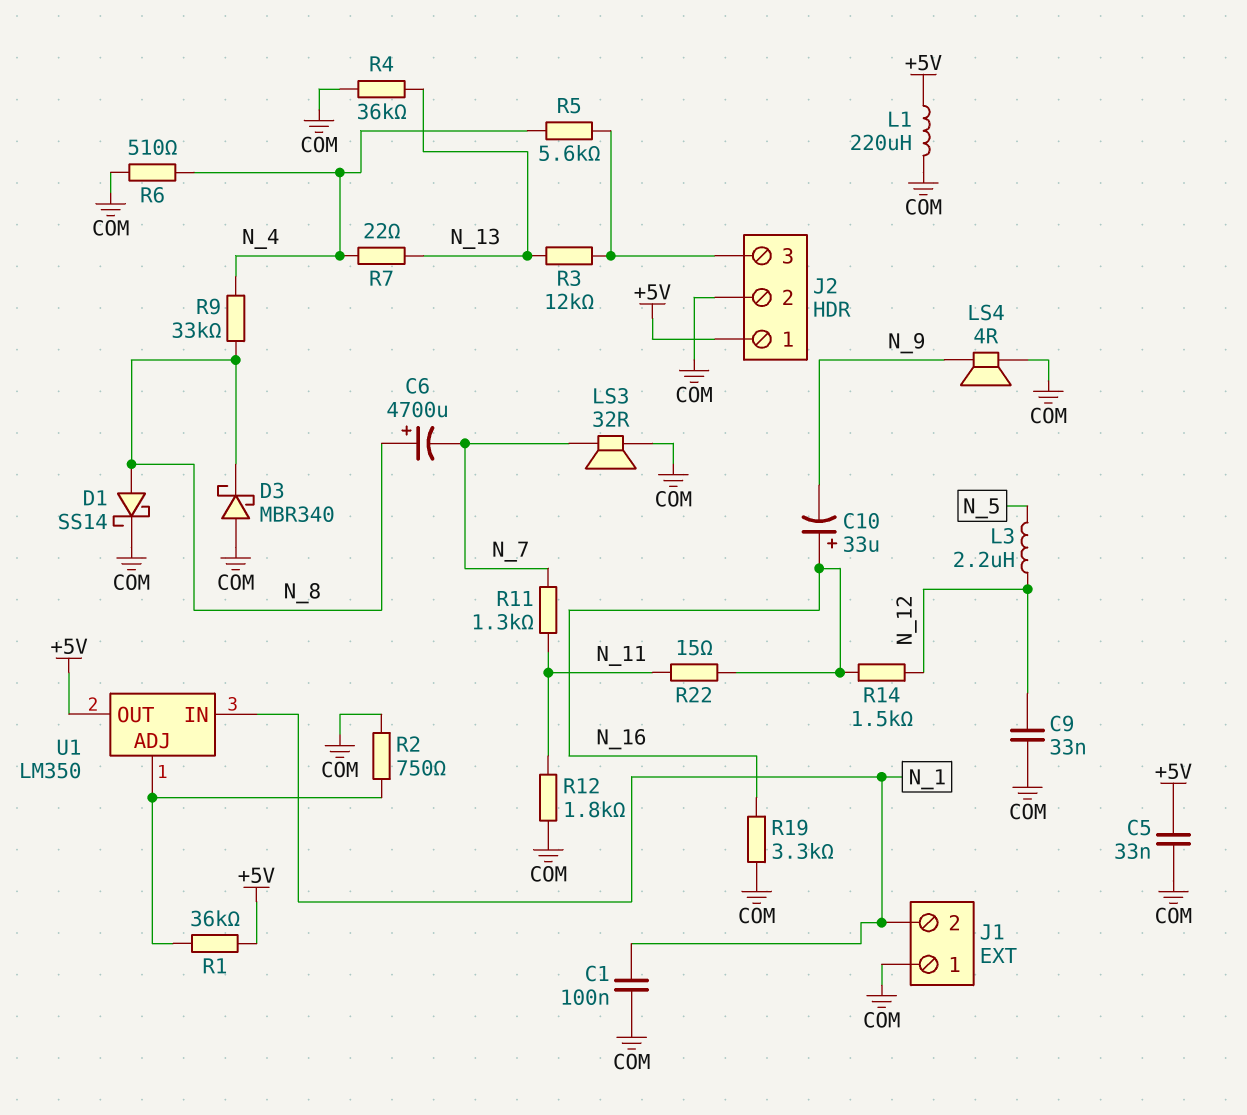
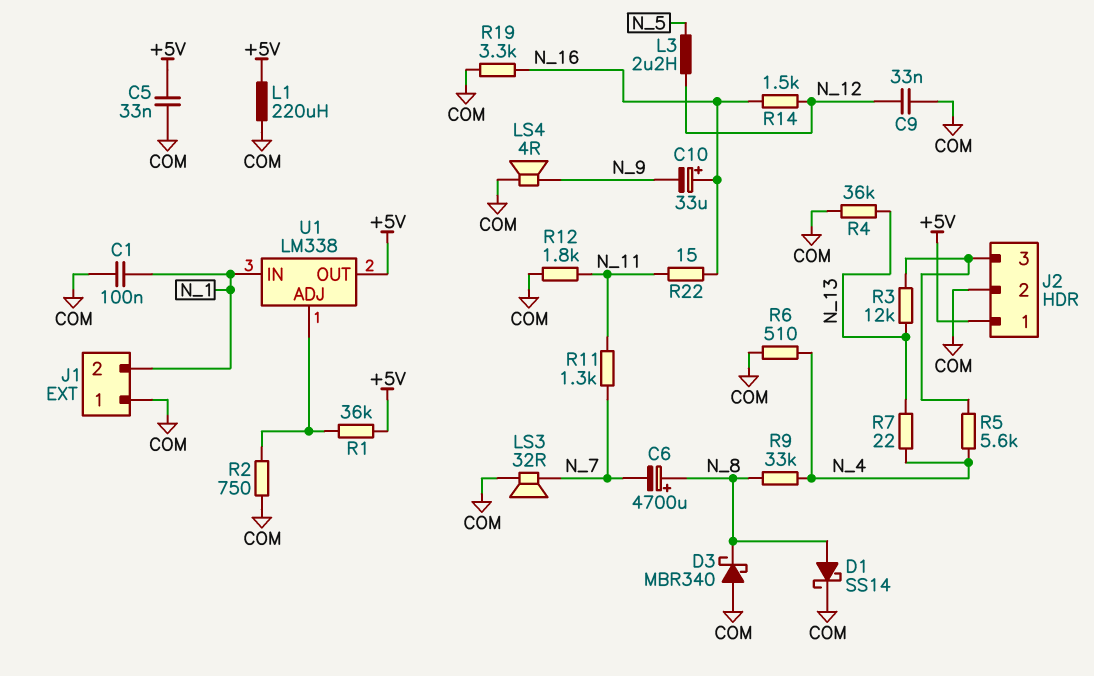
U1: LM350 -> LM338

